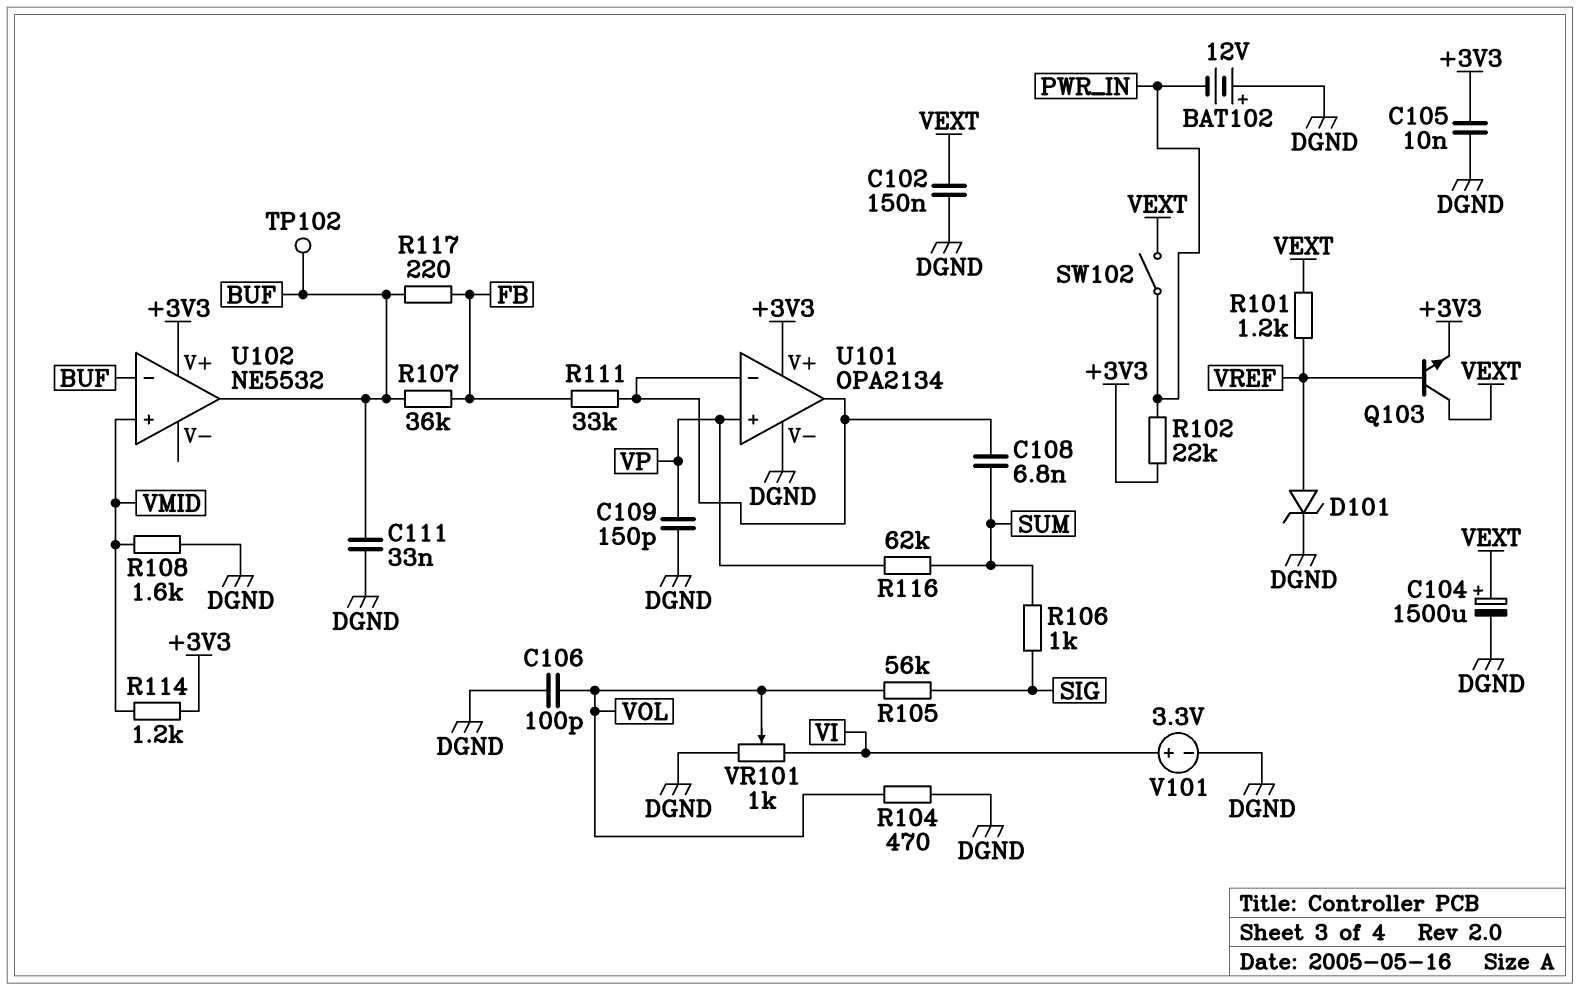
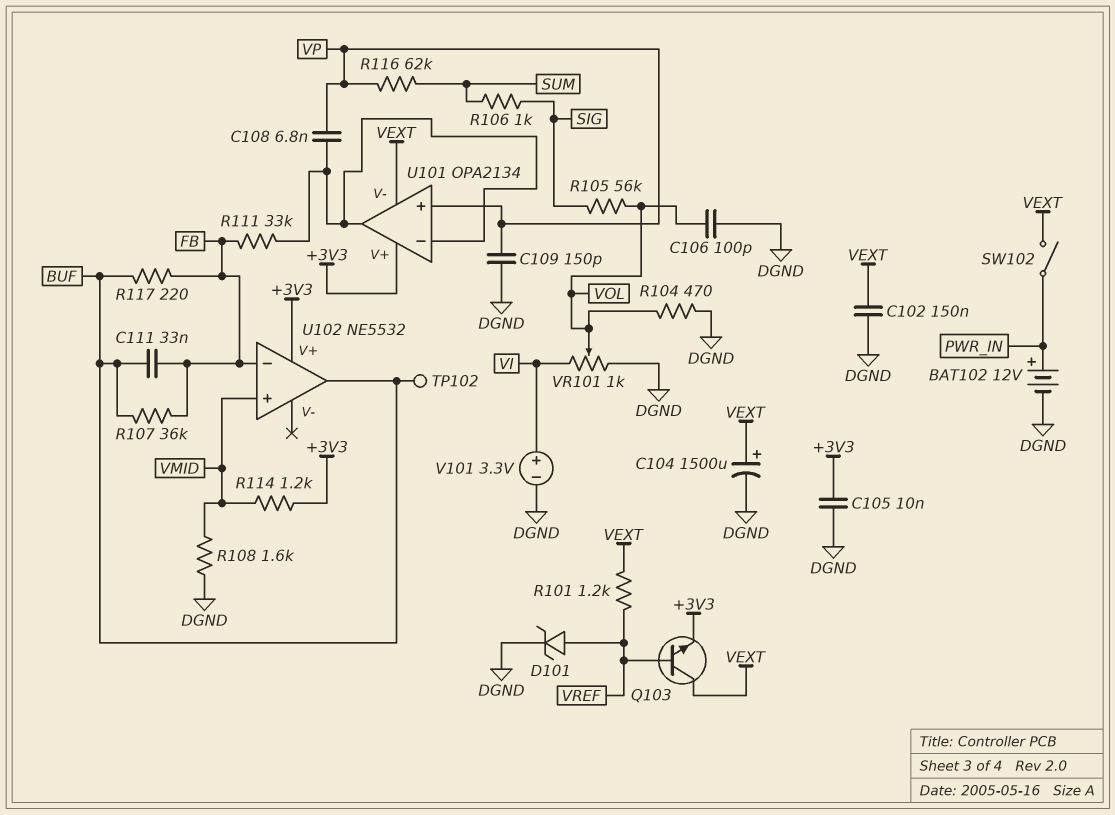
BAT102: 12V (plus DGND, minus PWR_IN) -> 12V (plus PWR_IN, minus DGND)
C108: 6.8nF (SUM, U101/in-) -> 6.8nF (U101/in-, VP)
C111: 33nF (BUF, DGND) -> 33nF (BUF, FB)
R102: 22k (+3V3, PWR_IN) -> none
U101 pin V-: DGND -> VEXT
U102 pin in-: BUF -> FB

